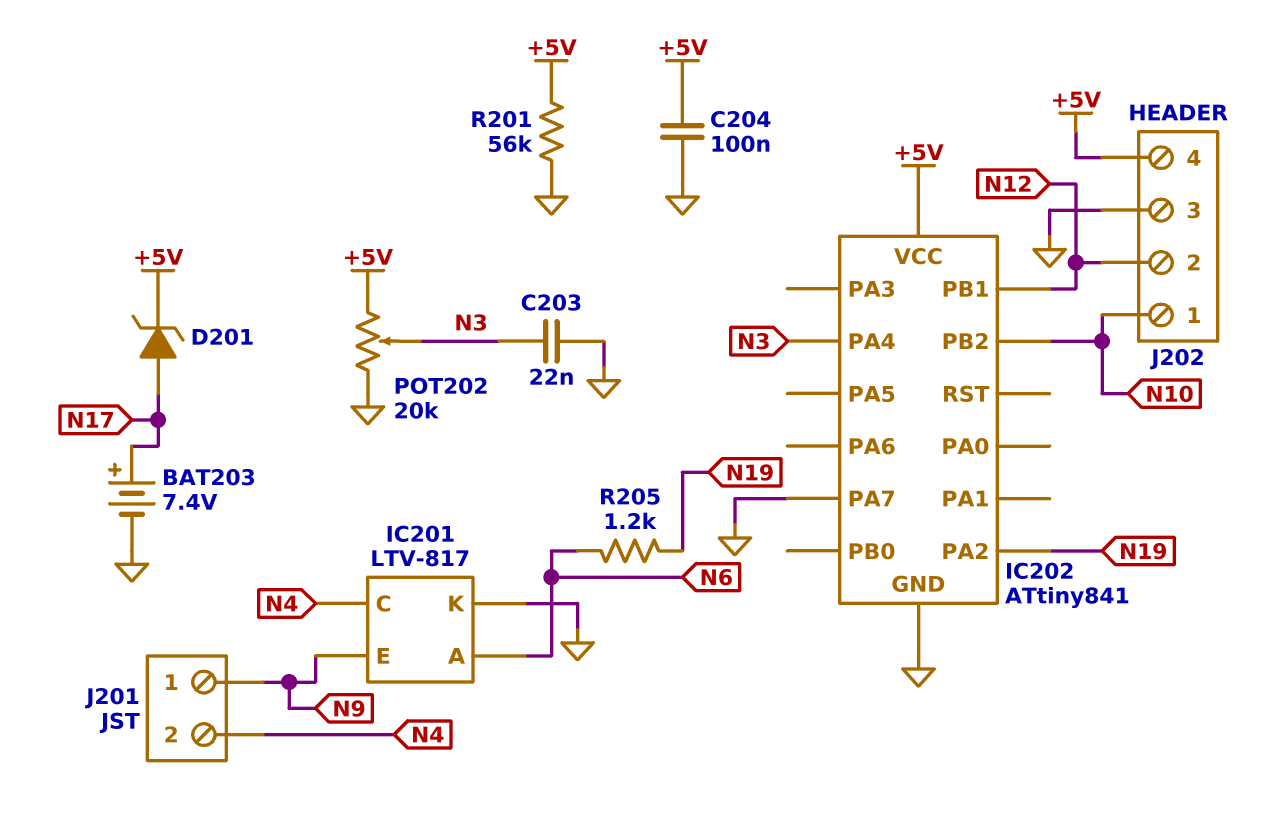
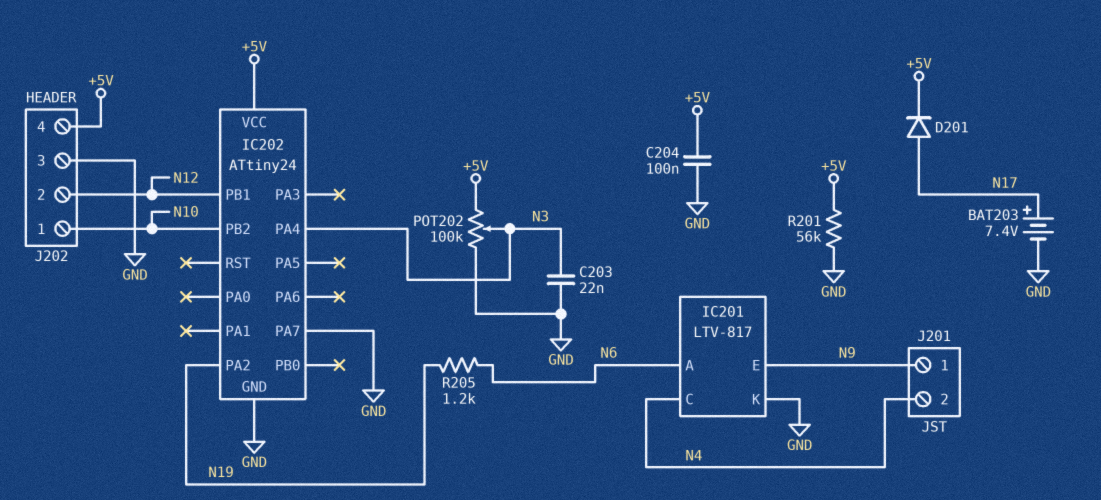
D201: zener (A N17, K +5V) -> diode (A N17, K +5V)
IC202: ATtiny841 -> ATtiny24
POT202: 20k (+5V, GND, wiper N3) -> 100k (+5V, GND, wiper N3)

